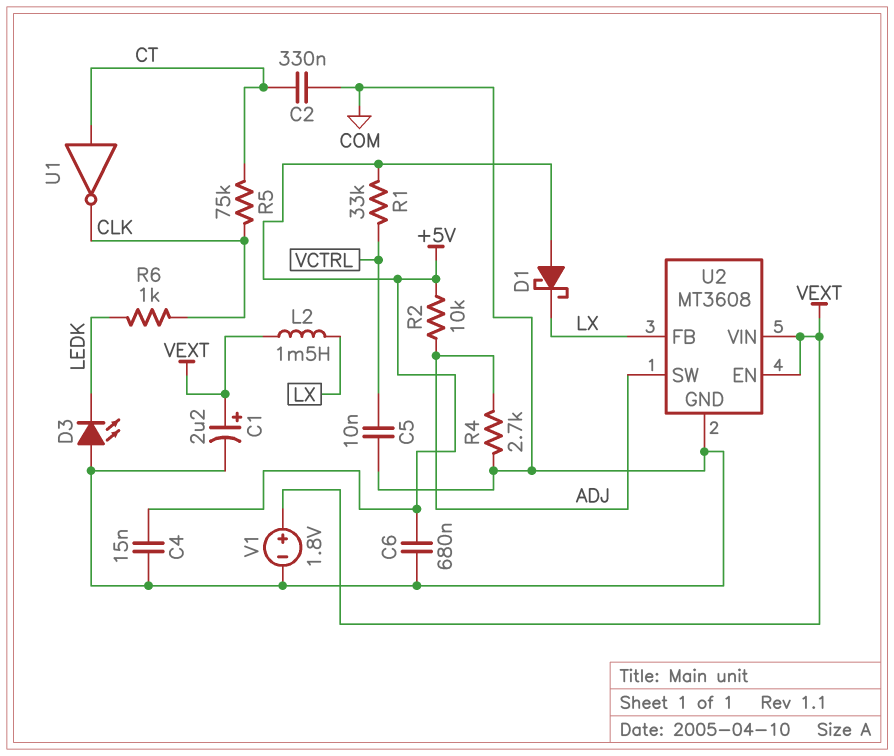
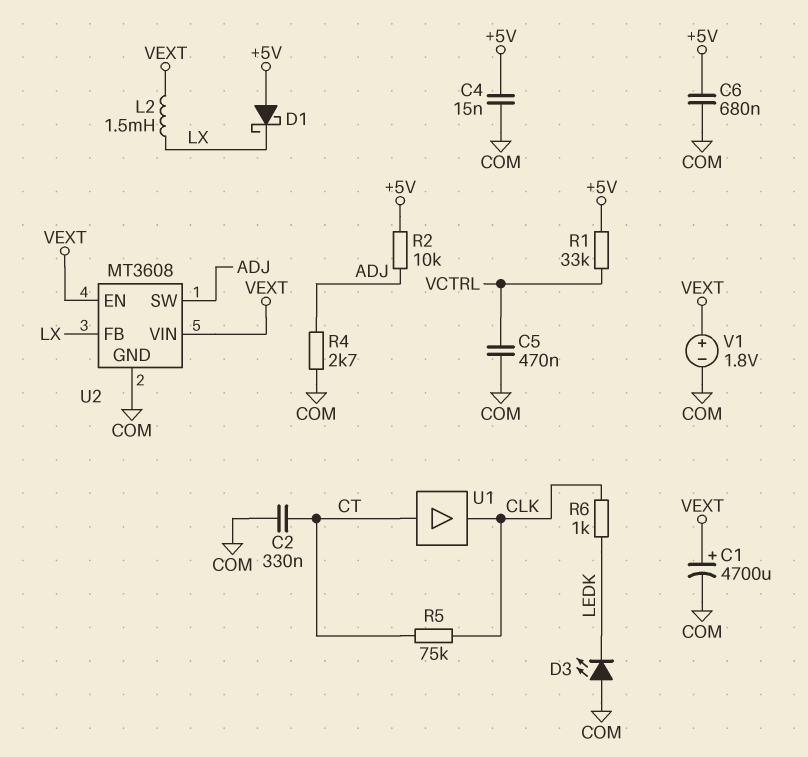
C1: 2.2uF (plus VEXT, minus COM) -> 4700uF (plus VEXT, minus COM)
C5: 10nF (COM, VCTRL) -> 470nF (COM, VCTRL)
U1: NOT (in CT, out CLK) -> buffer (in CT, out CLK)

